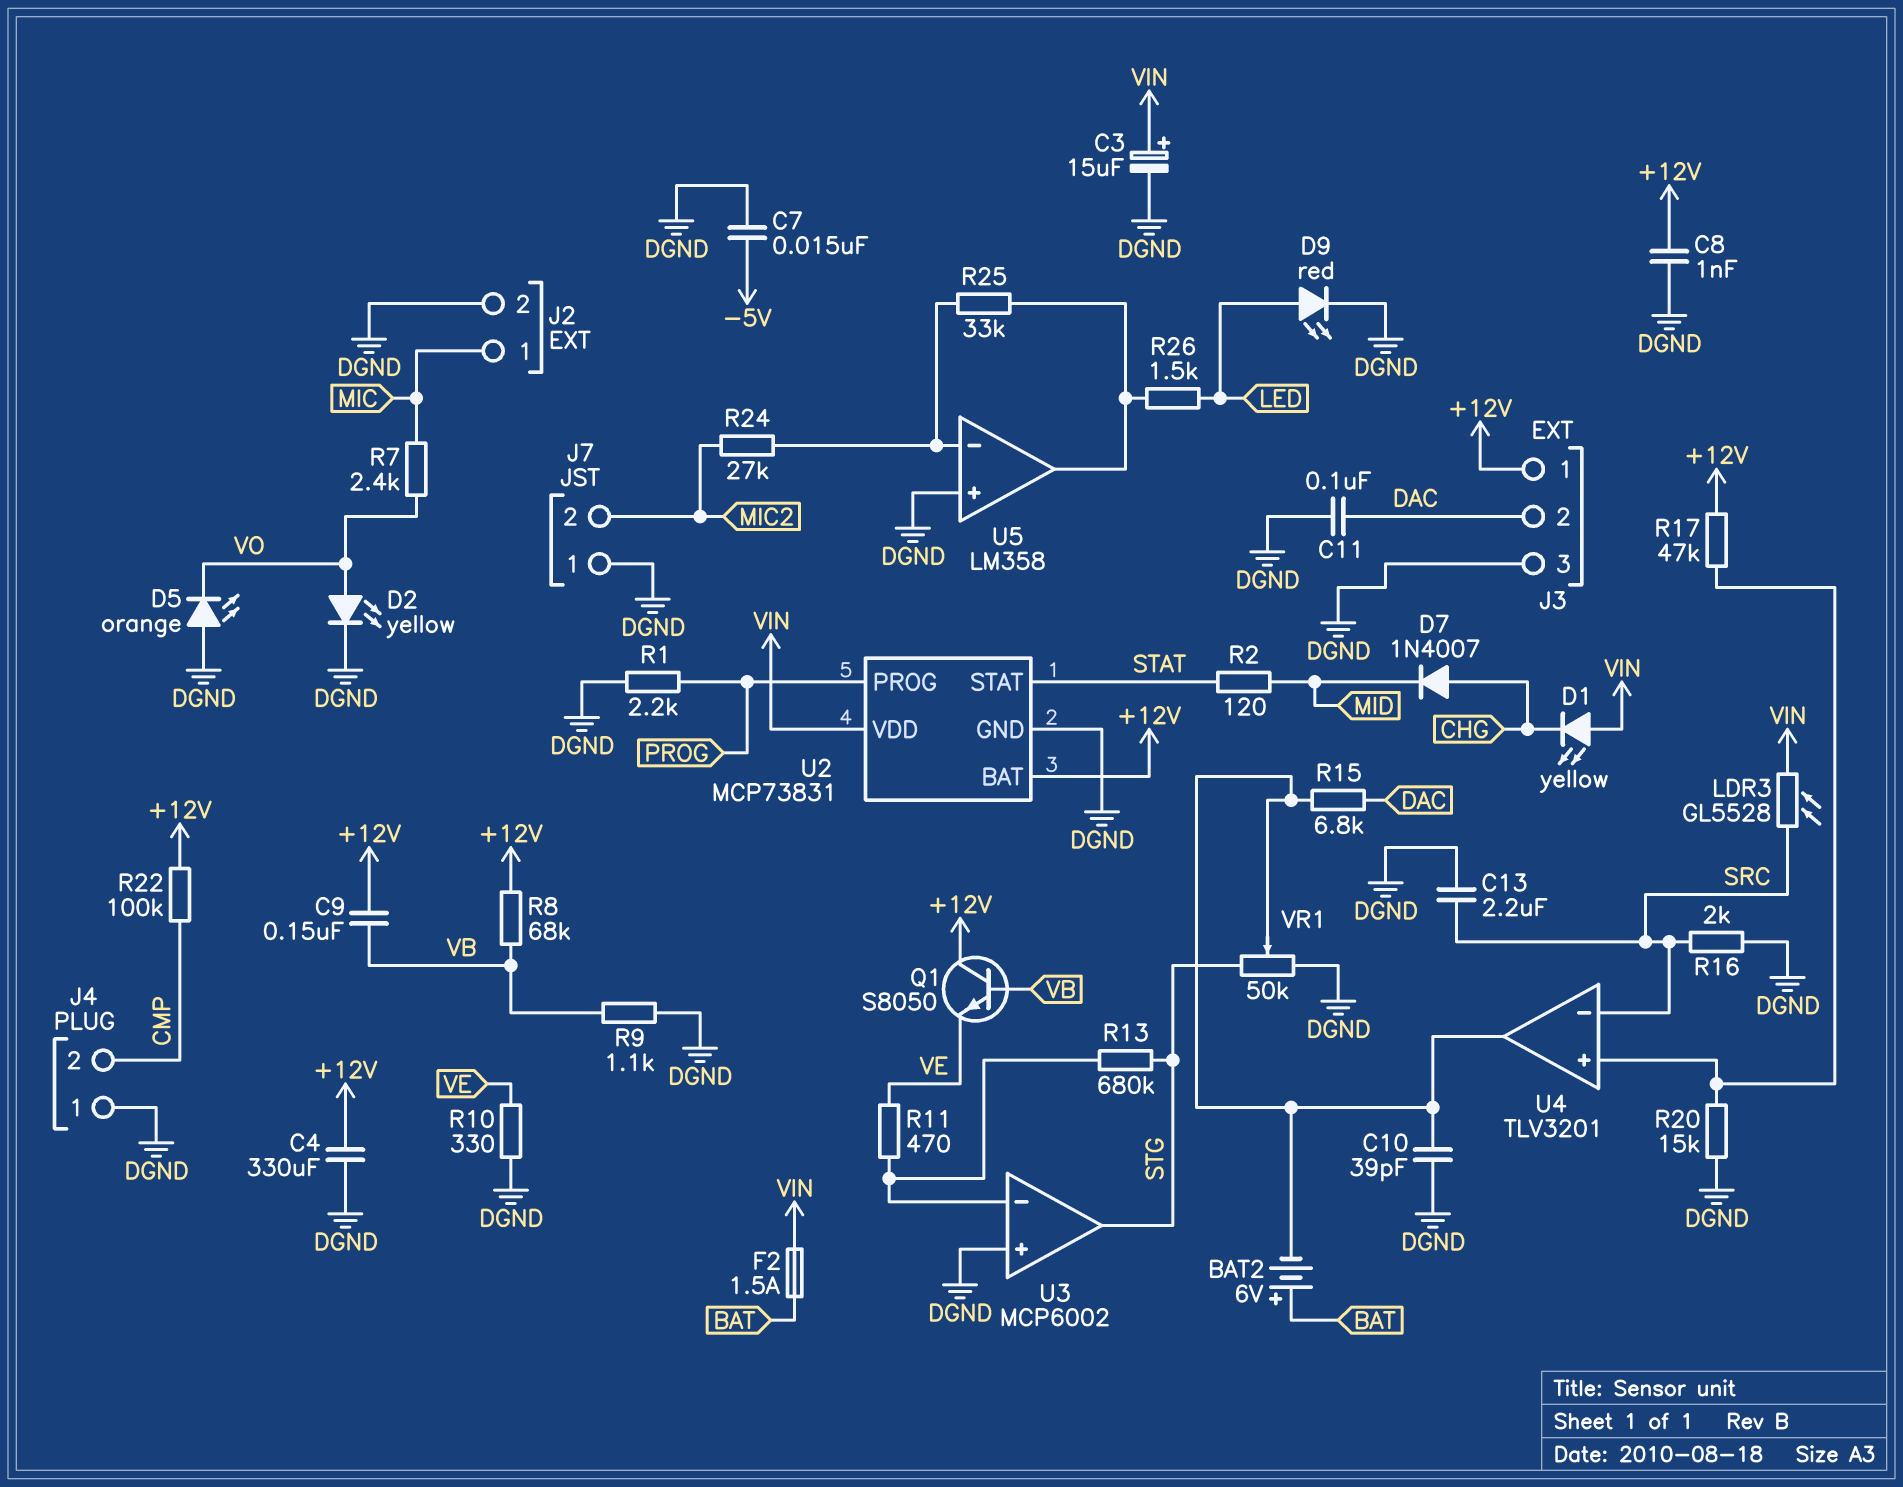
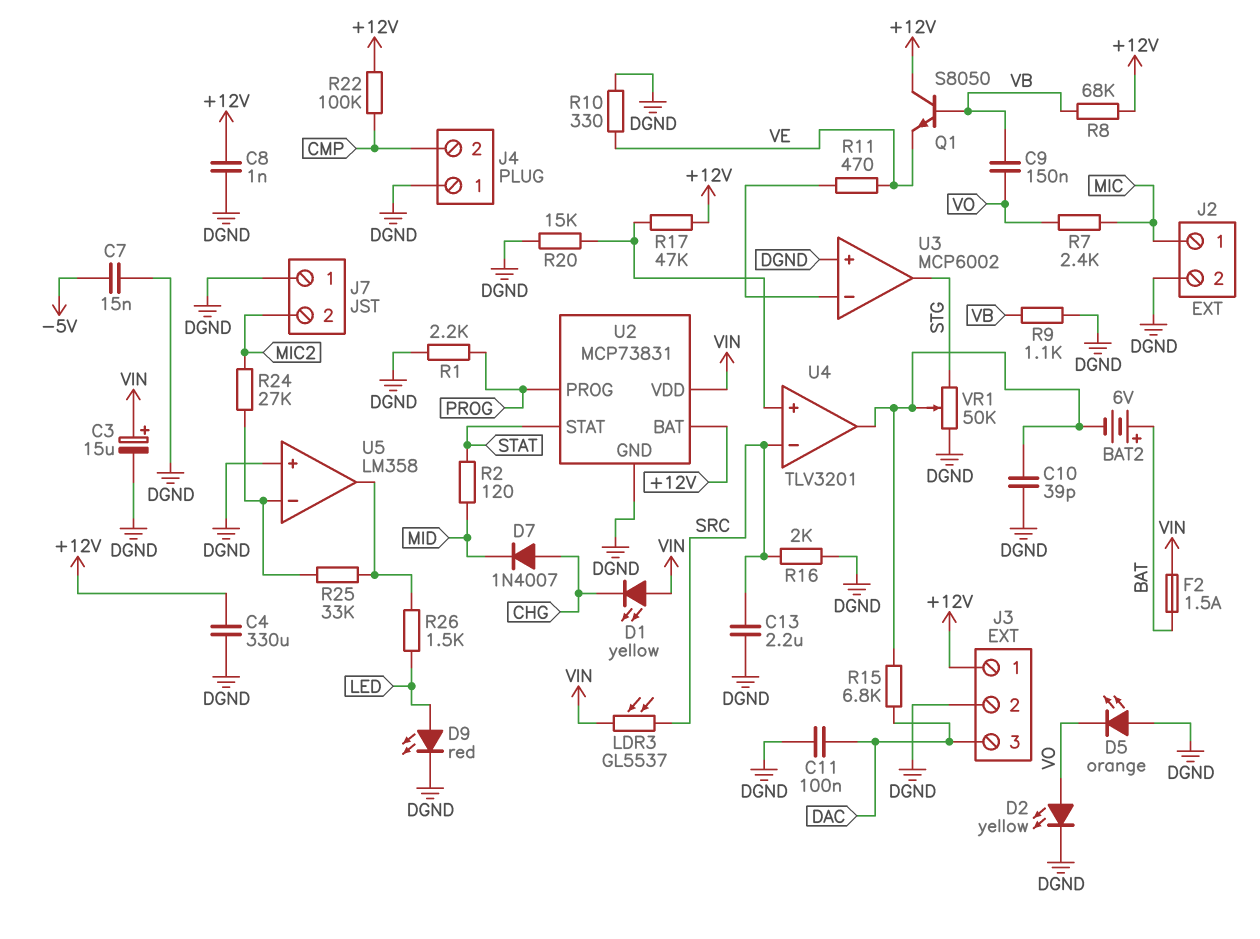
C9: 150nF (+12V, VB) -> 150nF (VB, VO)
J3 pin 2: DAC -> DGND
J3 pin 3: DGND -> DAC
LDR3: GL5528 (SRC, VIN) -> GL5537 (SRC, VIN)
R13: 680k (STG, U3/in-) -> none

